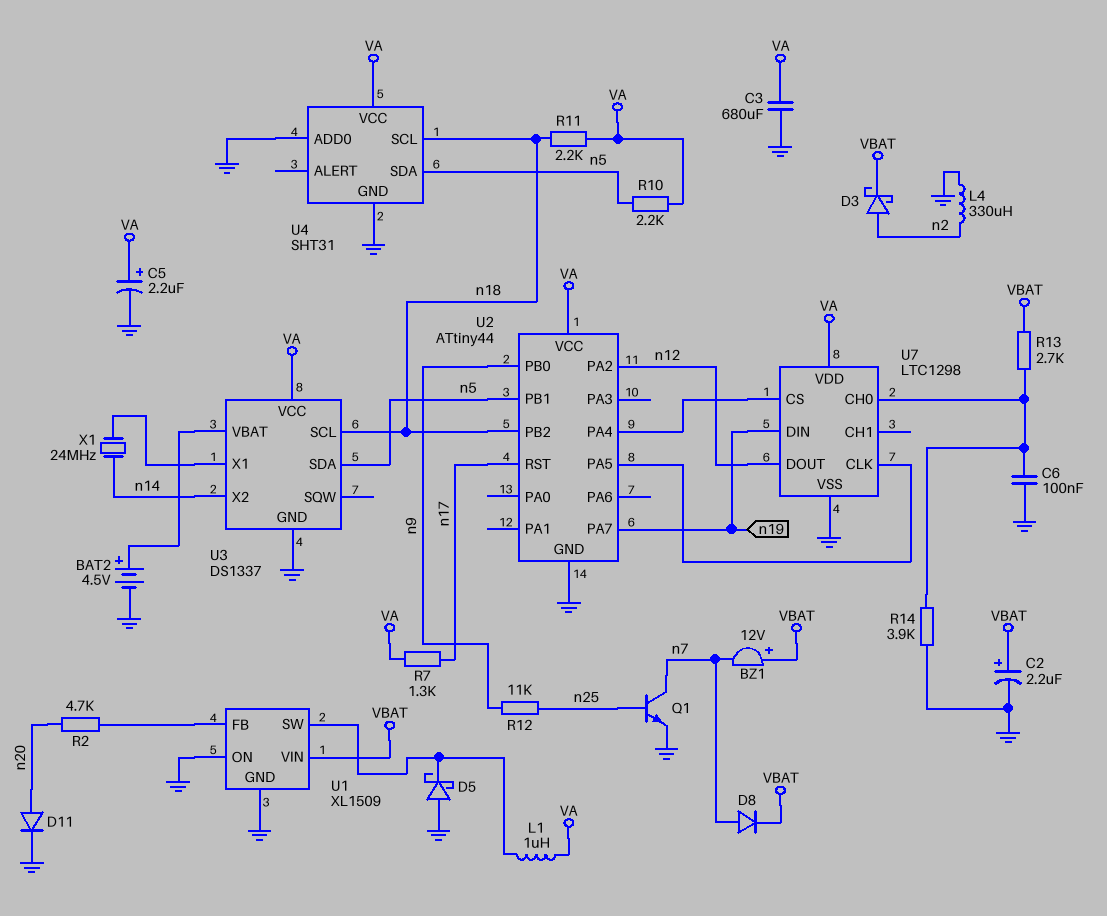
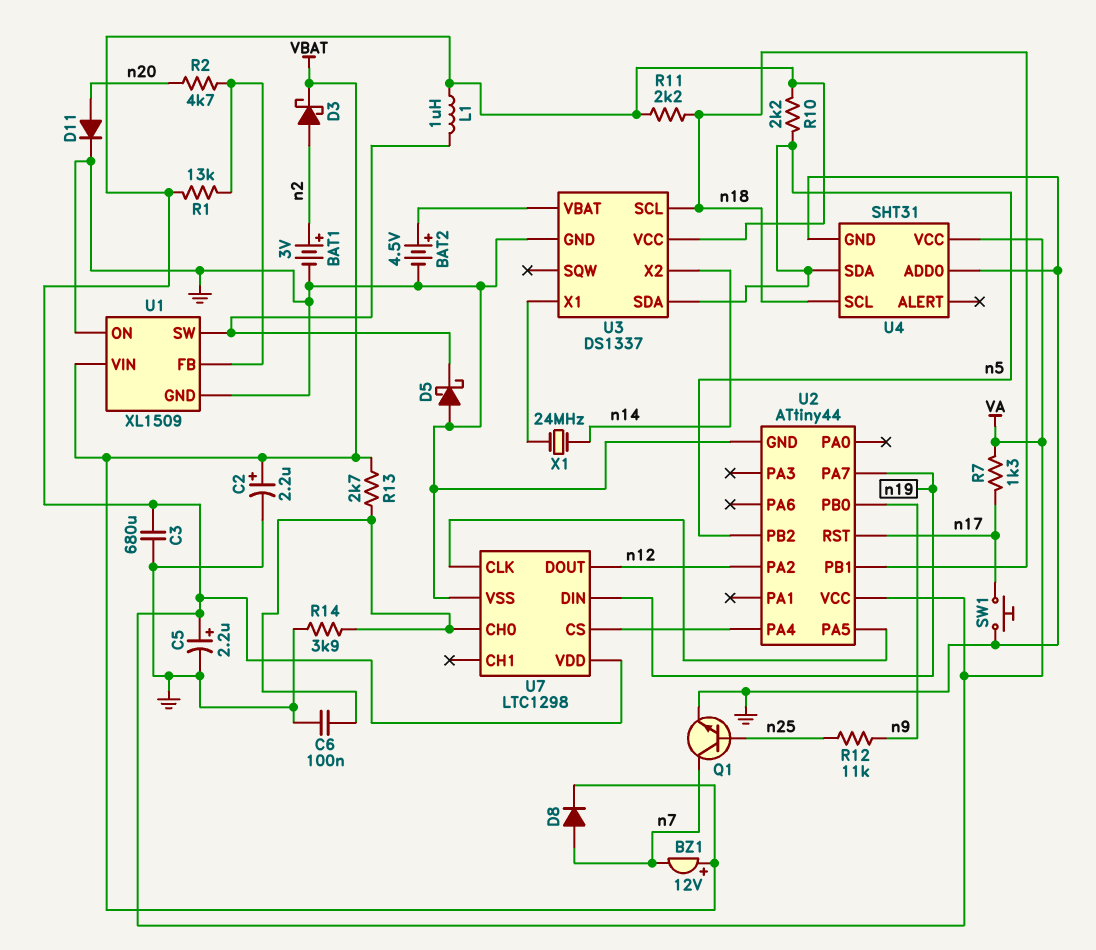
BAT1: none -> 3V (plus n2, minus GND)
L4: 330uH (GND, n2) -> none
R1: none -> 13k (U1/FB, VA)
SW1: none -> button (GND, n17)
U2 pin PB1: n5 -> n18
U2 pin PB2: n18 -> n5

